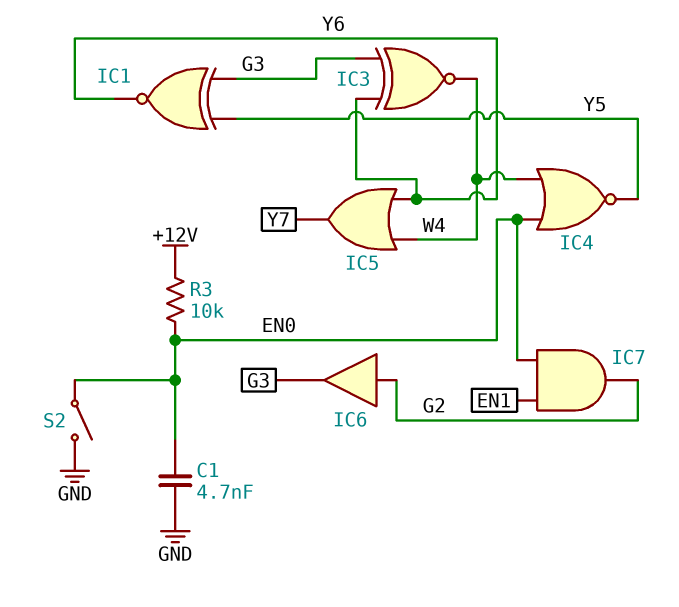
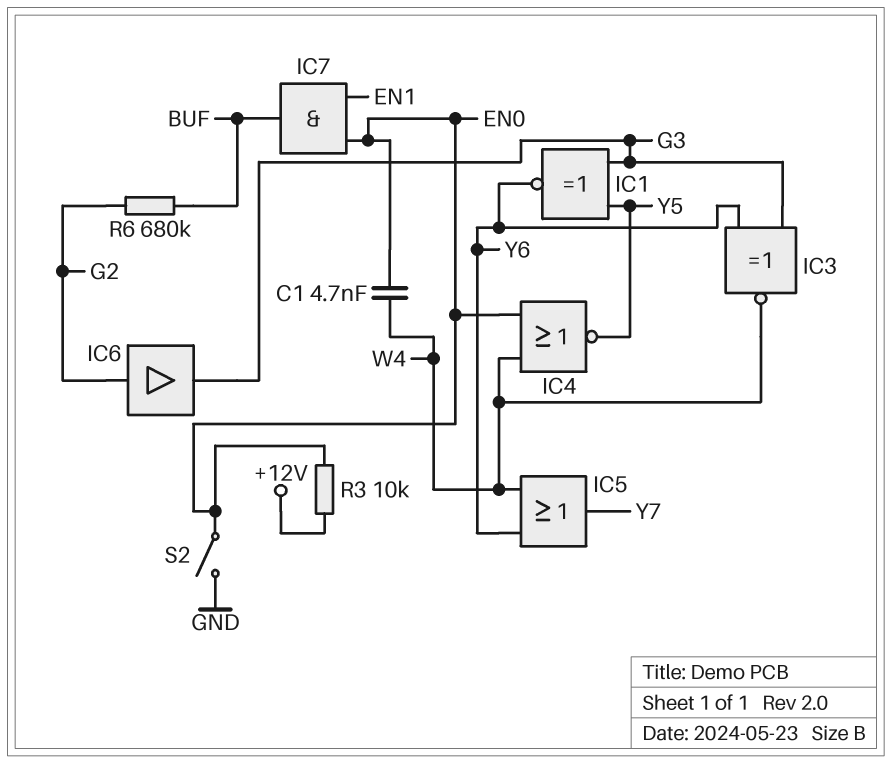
C1: 4.7nF (EN0, GND) -> 4.7nF (EN0, W4)
IC7: AND (in EN0, in EN1, out G2) -> AND (in EN0, in EN1, out BUF)
R6: none -> 680k (BUF, G2)

